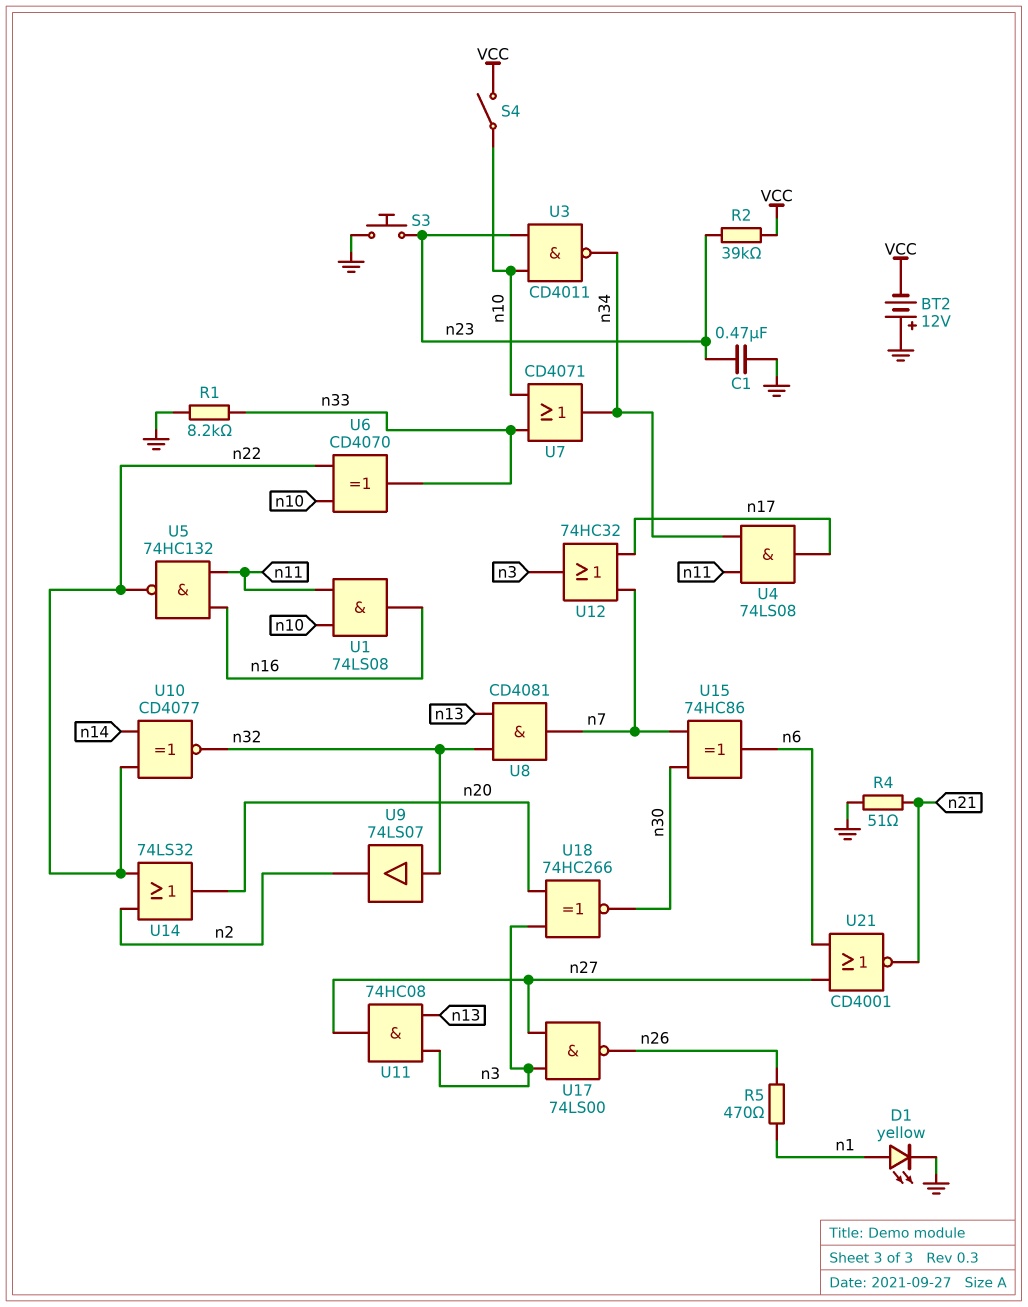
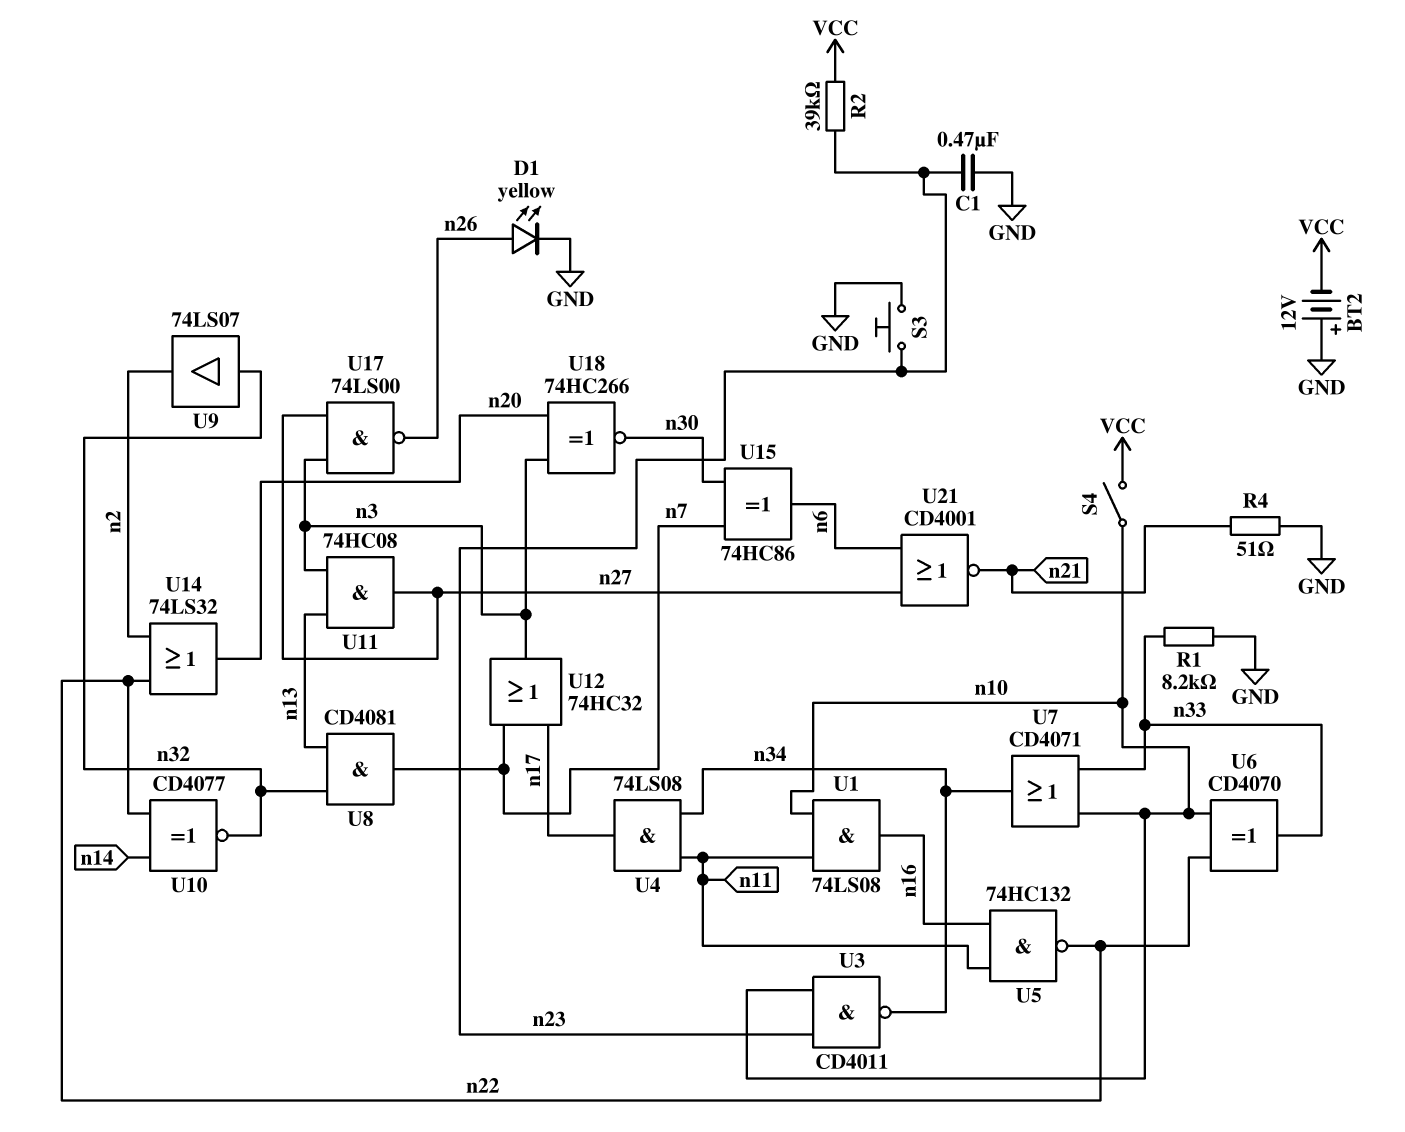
D1: LED yellow (A n1, K GND) -> LED yellow (A n26, K GND)
R5: 470 (n1, n26) -> none

